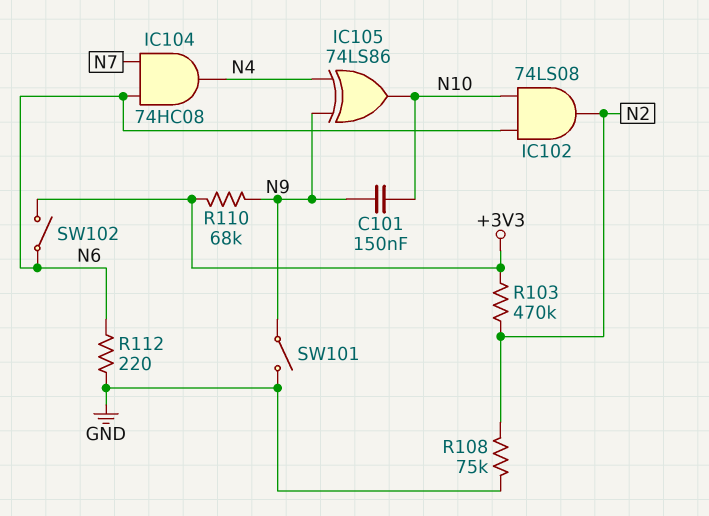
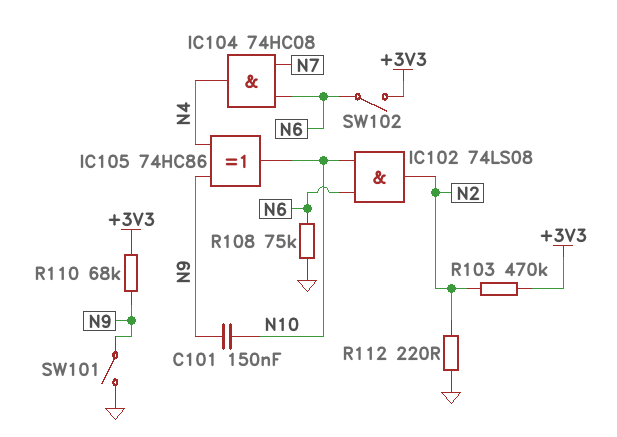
IC105: XOR 74LS86 (in N4, in N9, out N10) -> XOR 74HC86 (in N4, in N9, out N10)
R108: 75k (GND, N2) -> 75k (GND, N6)
R112: 220 (GND, N6) -> 220 (GND, N2)

